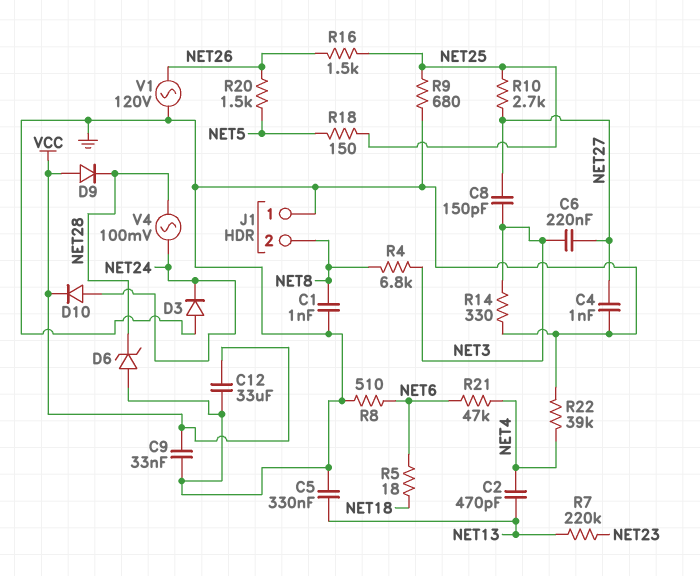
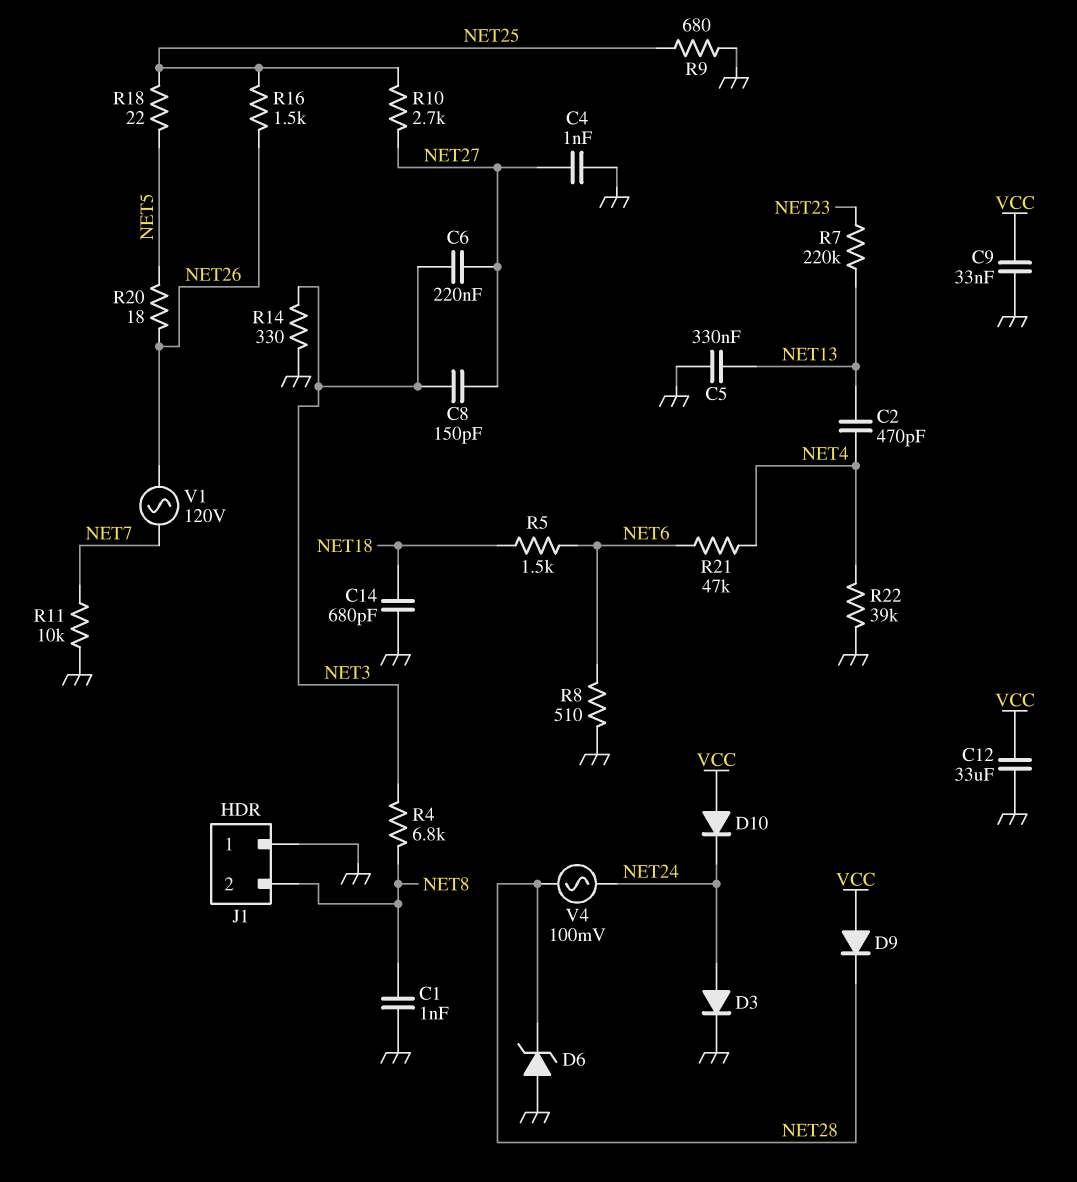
C14: none -> 680pF (GND, NET18)
D3: diode (A GND, K NET24) -> diode (A NET24, K GND)
D10: diode (A NET24, K VCC) -> diode (A VCC, K NET24)
R5: 18 (NET6, NET18) -> 1.5k (NET6, NET18)
R11: none -> 10k (GND, NET7)
R18: 150 (NET5, NET25) -> 22 (NET5, NET25)
R20: 1.5k (NET5, NET26) -> 18 (NET5, NET26)
V1: AC 120V (GND, NET26) -> AC 120V (NET7, NET26)

